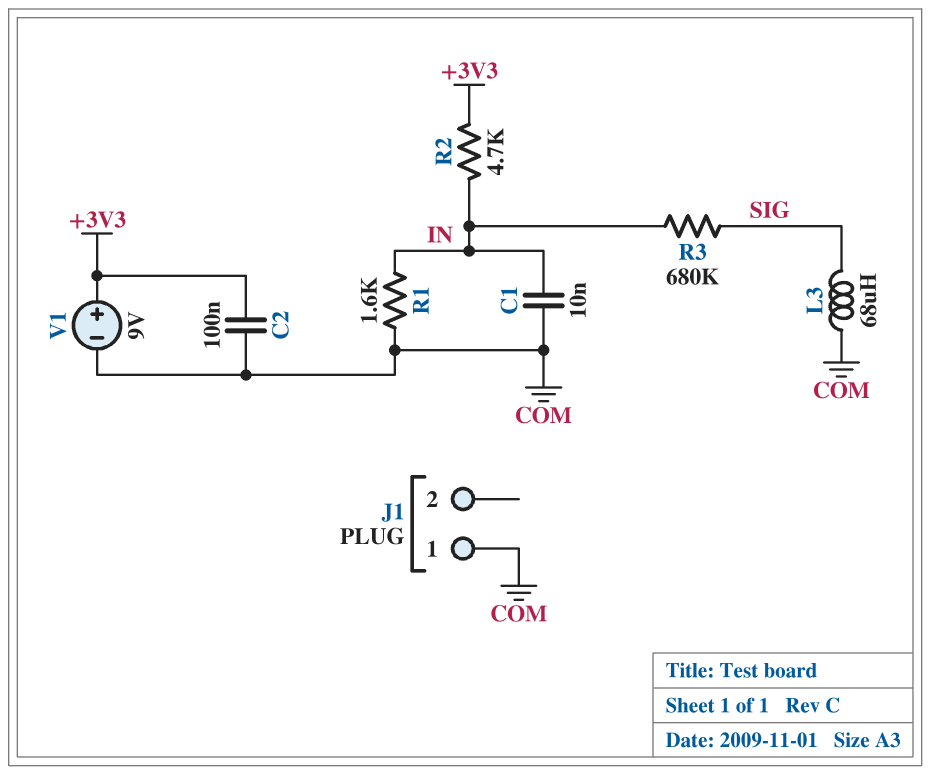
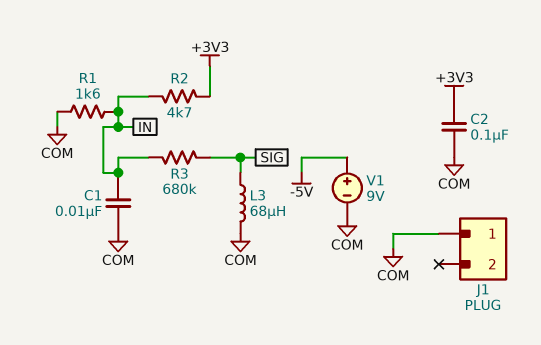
V1: 9V (plus +3V3, minus COM) -> 9V (plus -5V, minus COM)

